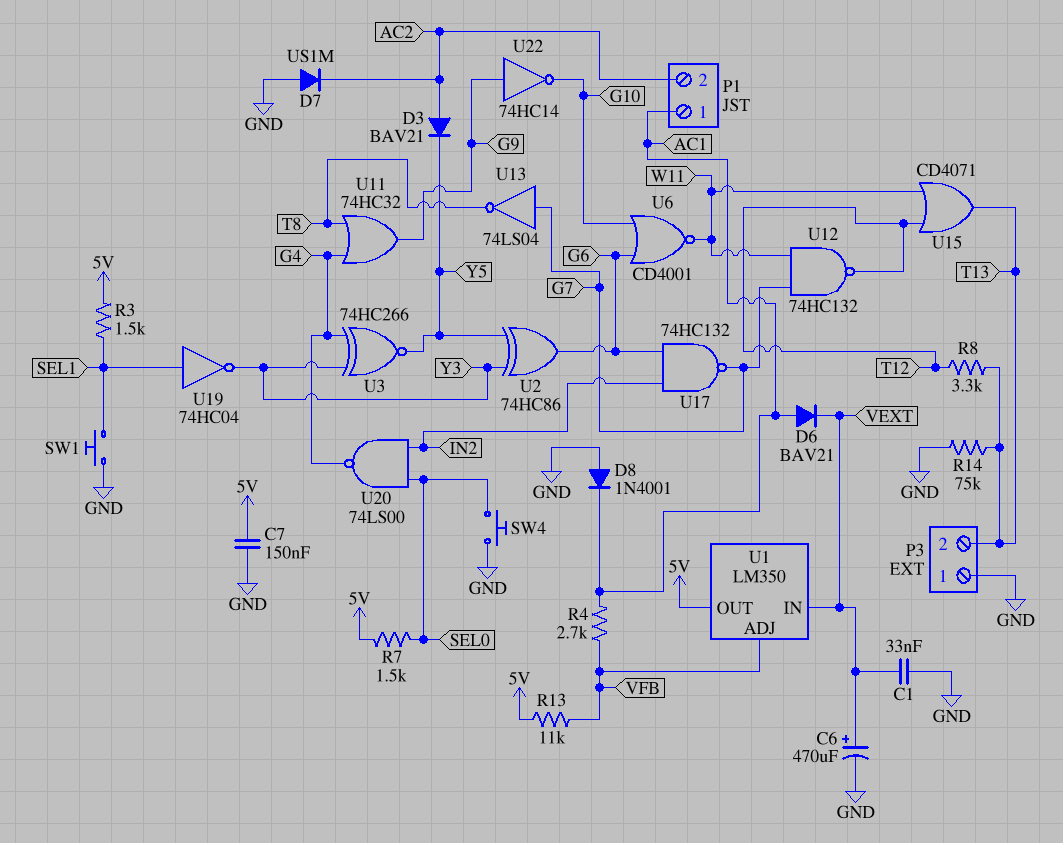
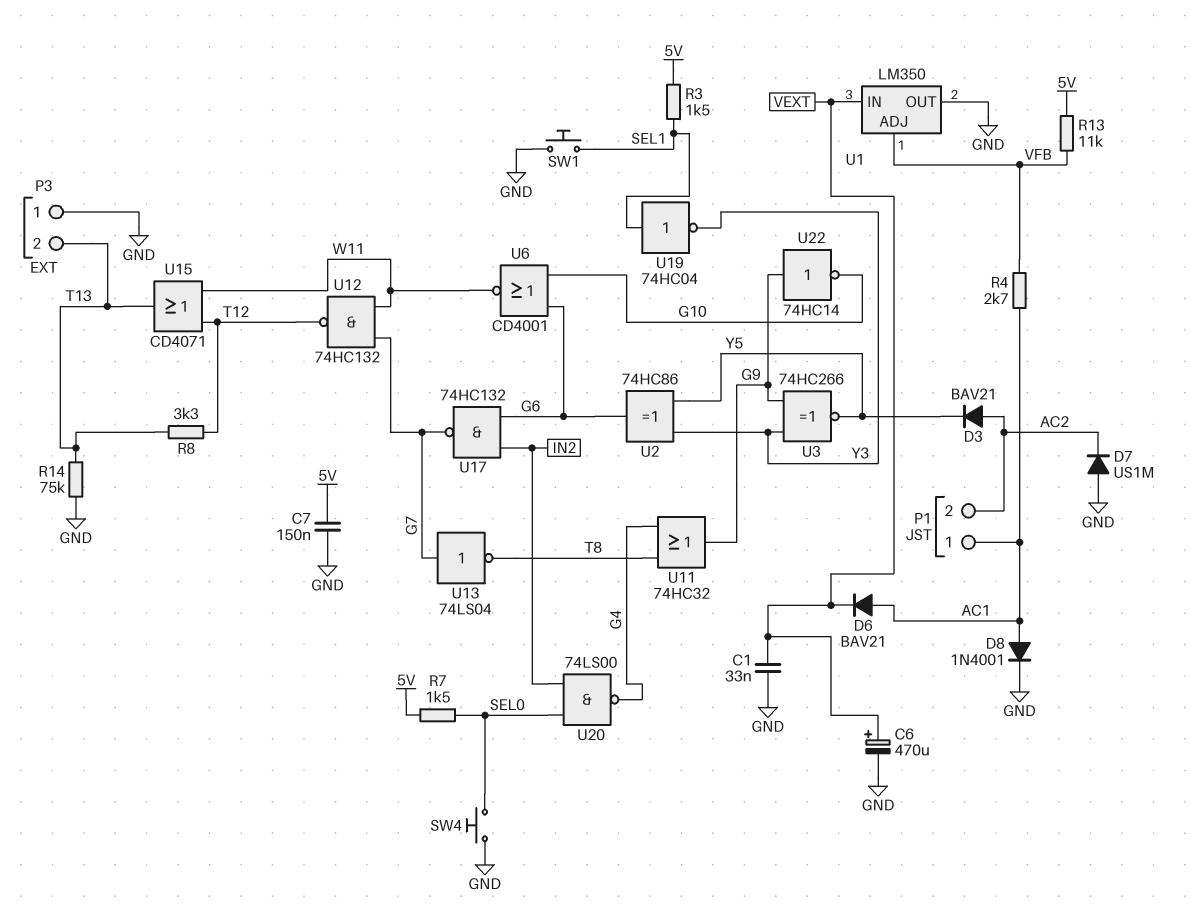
D8: diode 1N4001 (A GND, K AC1) -> diode 1N4001 (A AC1, K GND)
U1 pin OUT: 5V -> GND
U3: XNOR 74HC266 (in G4, in Y3, out Y5) -> XNOR 74HC266 (in G9, in Y3, out Y5)

